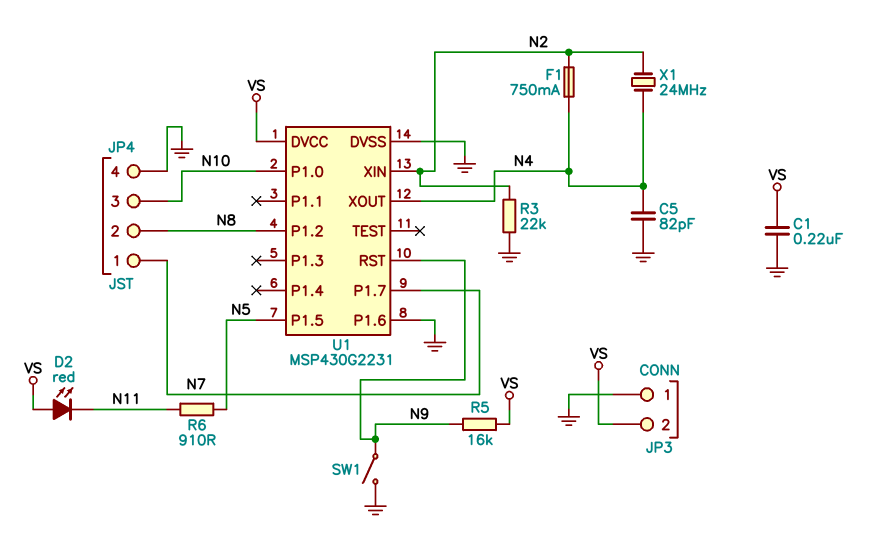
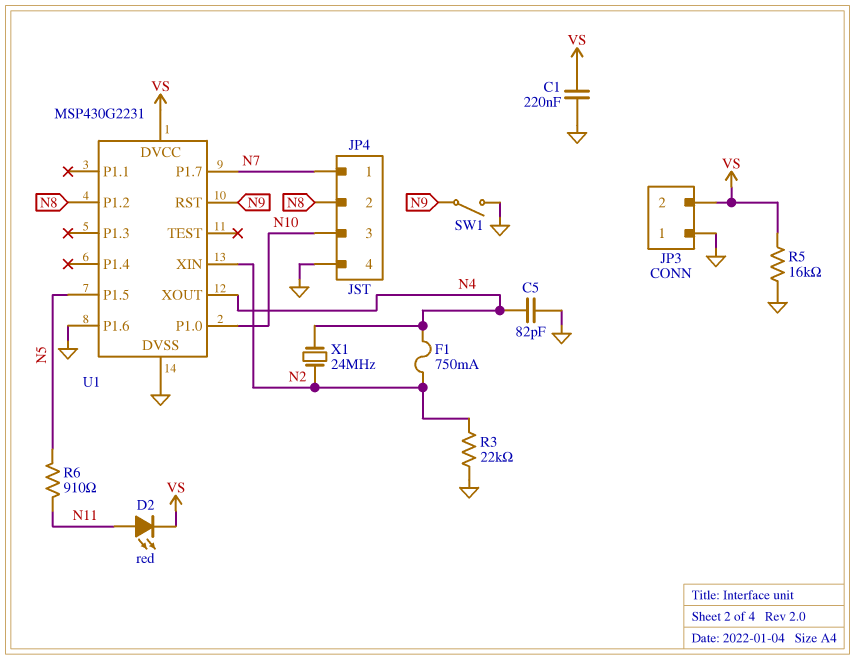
D2: LED red (A VS, K N11) -> LED red (A N11, K VS)
R5: 16k (N9, VS) -> 16k (GND, VS)

